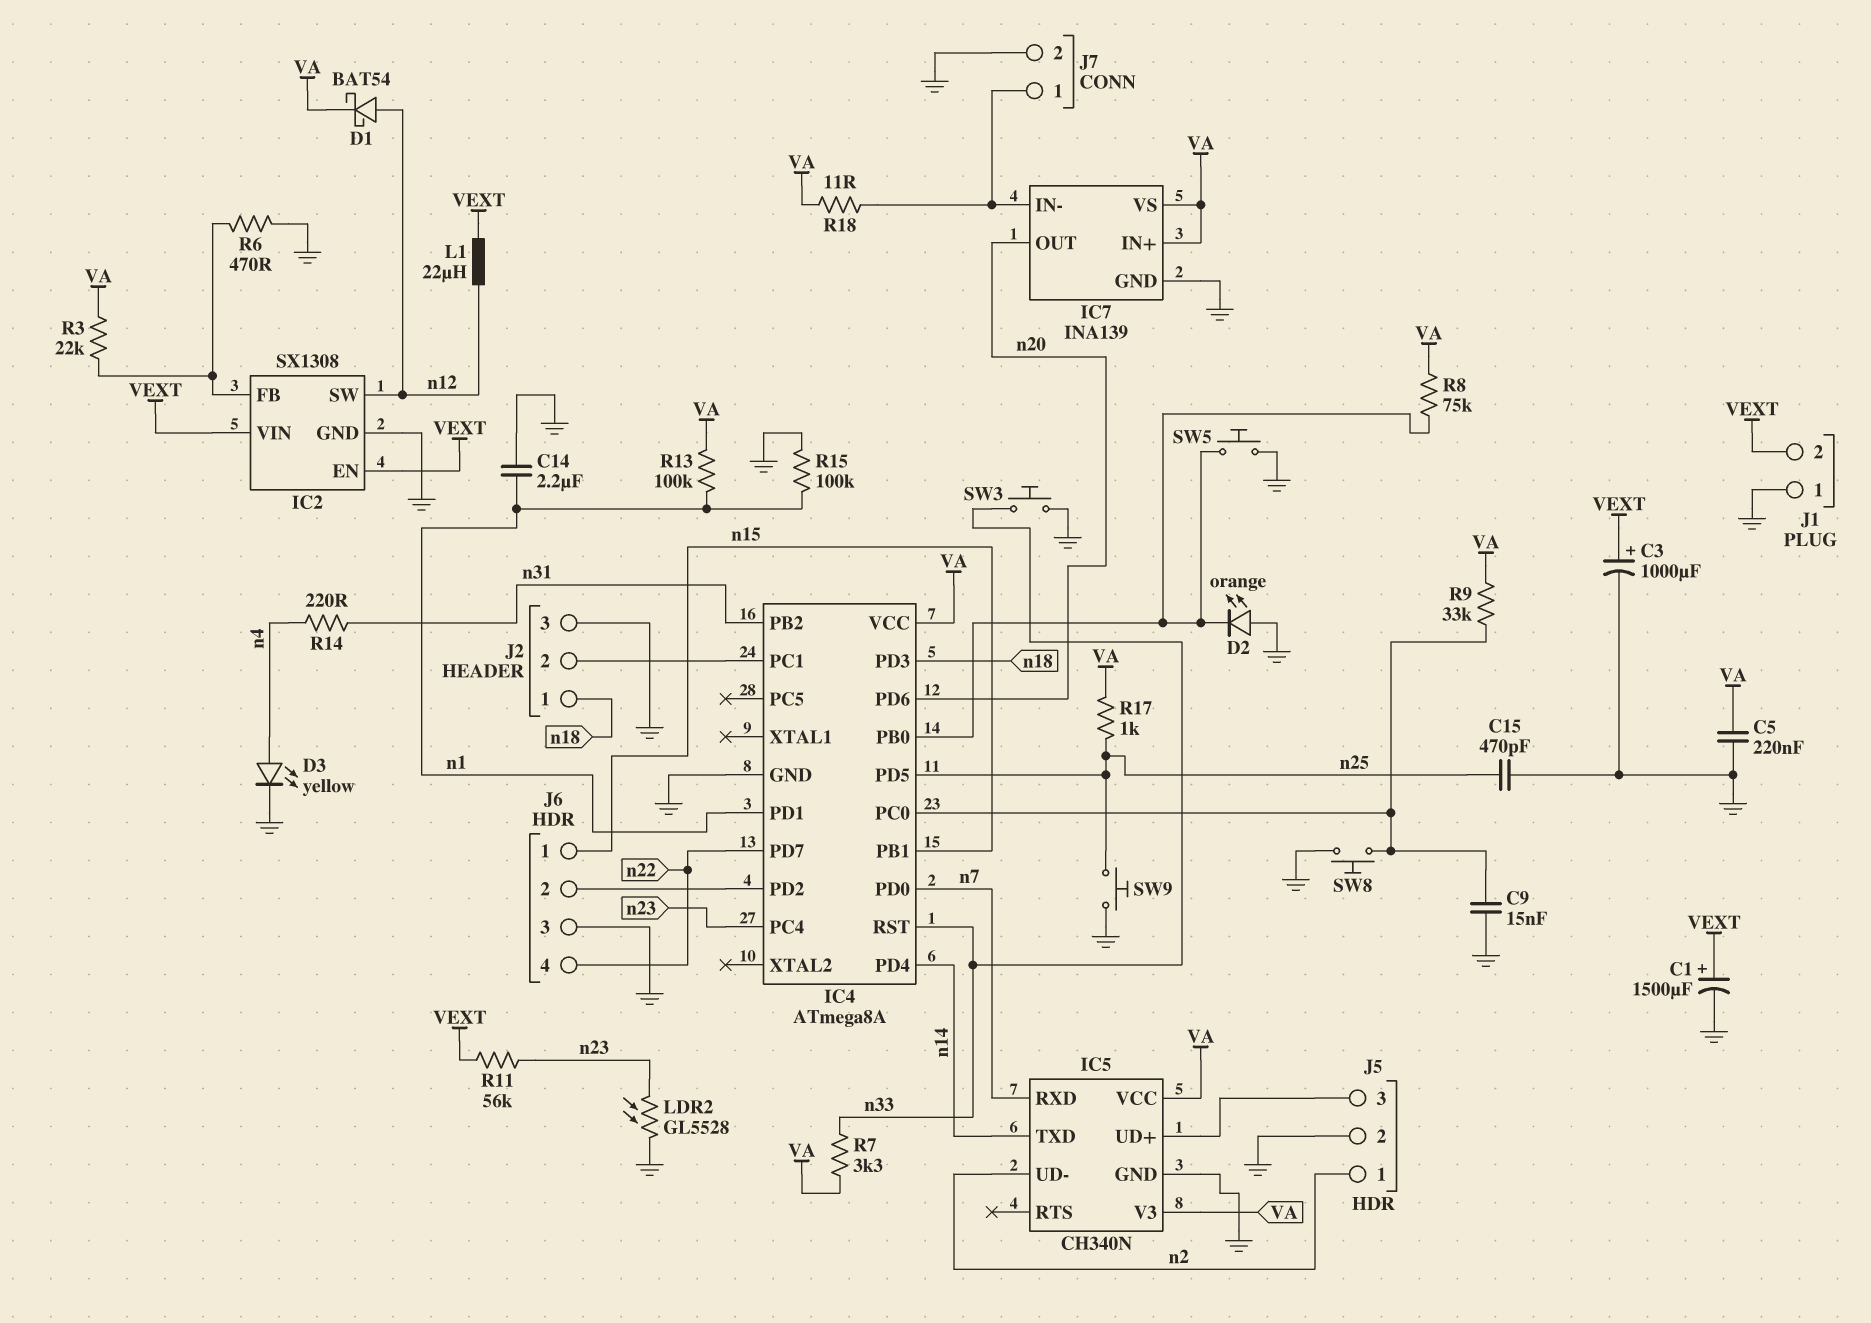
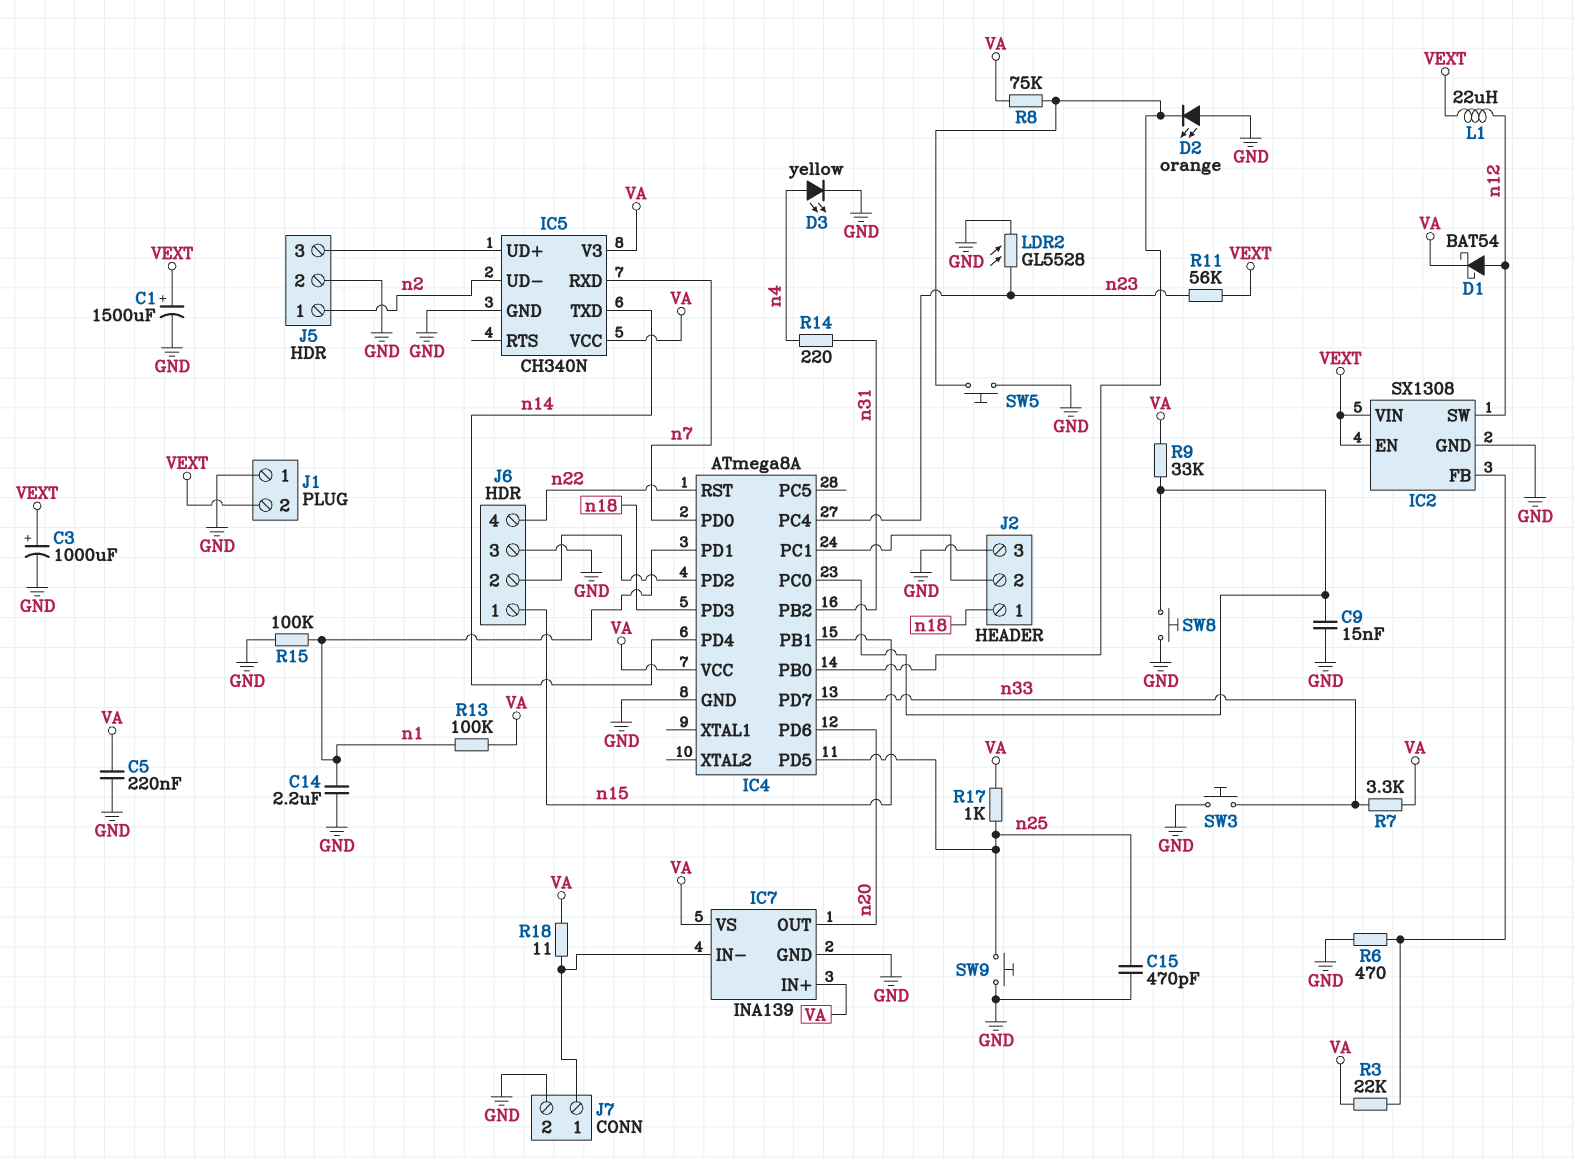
IC4 pin PD7: n22 -> n33
IC4 pin RST: n33 -> n22

